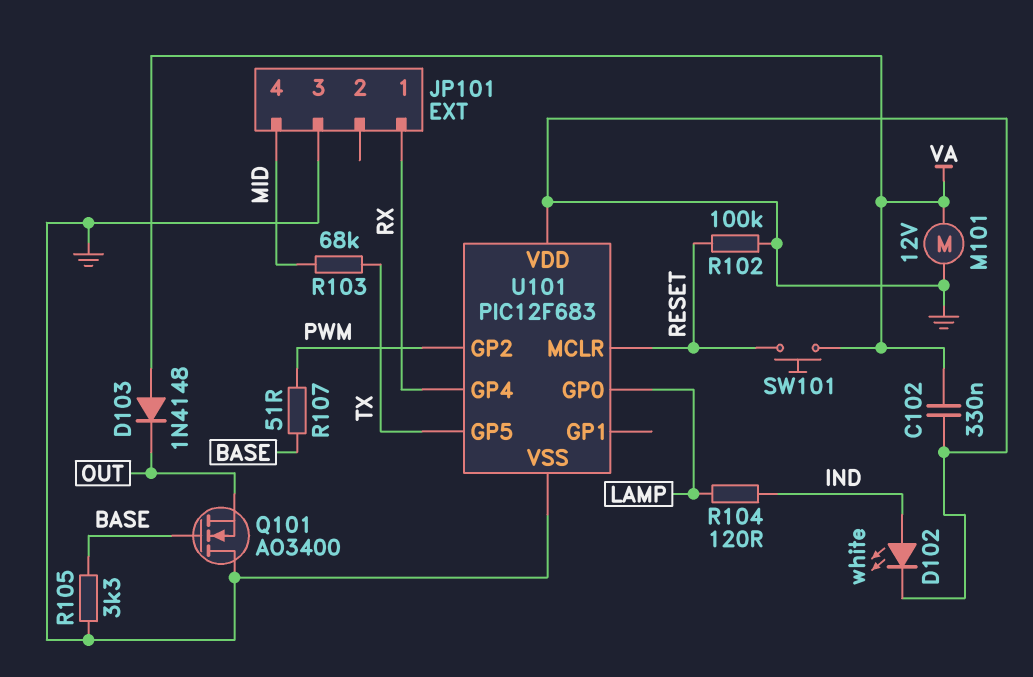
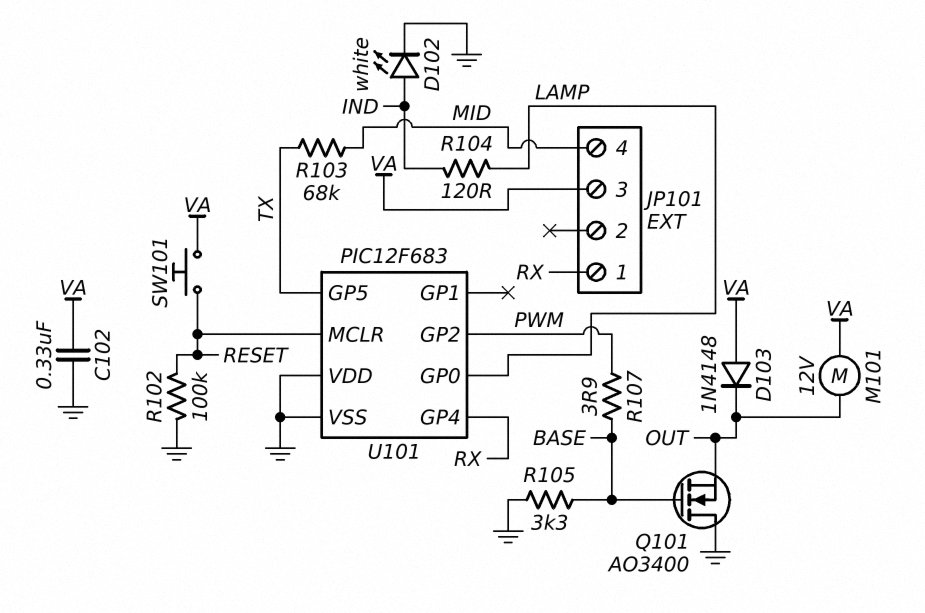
JP101 pin 3: GND -> VA
M101: motor 12V (GND, VA) -> motor 12V (OUT, VA)
R107: 51 (BASE, PWM) -> 3.9 (BASE, PWM)

